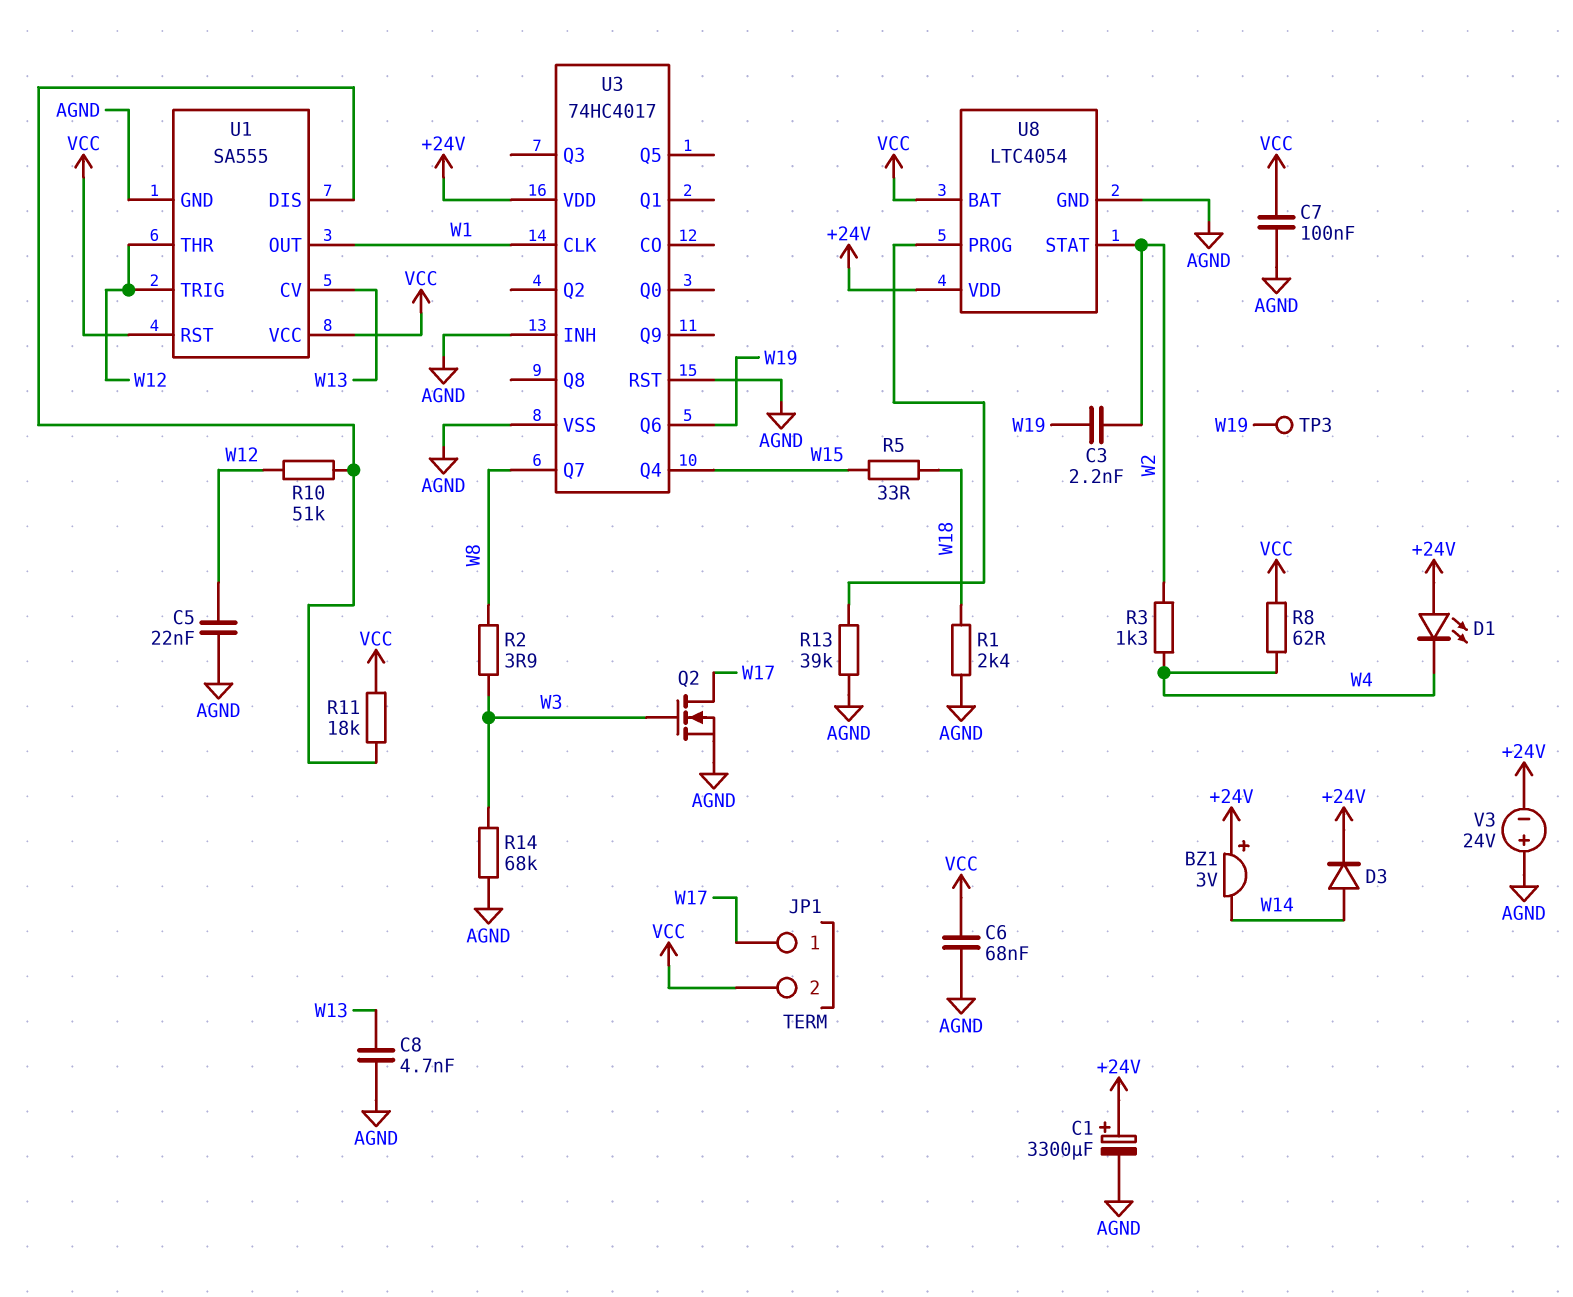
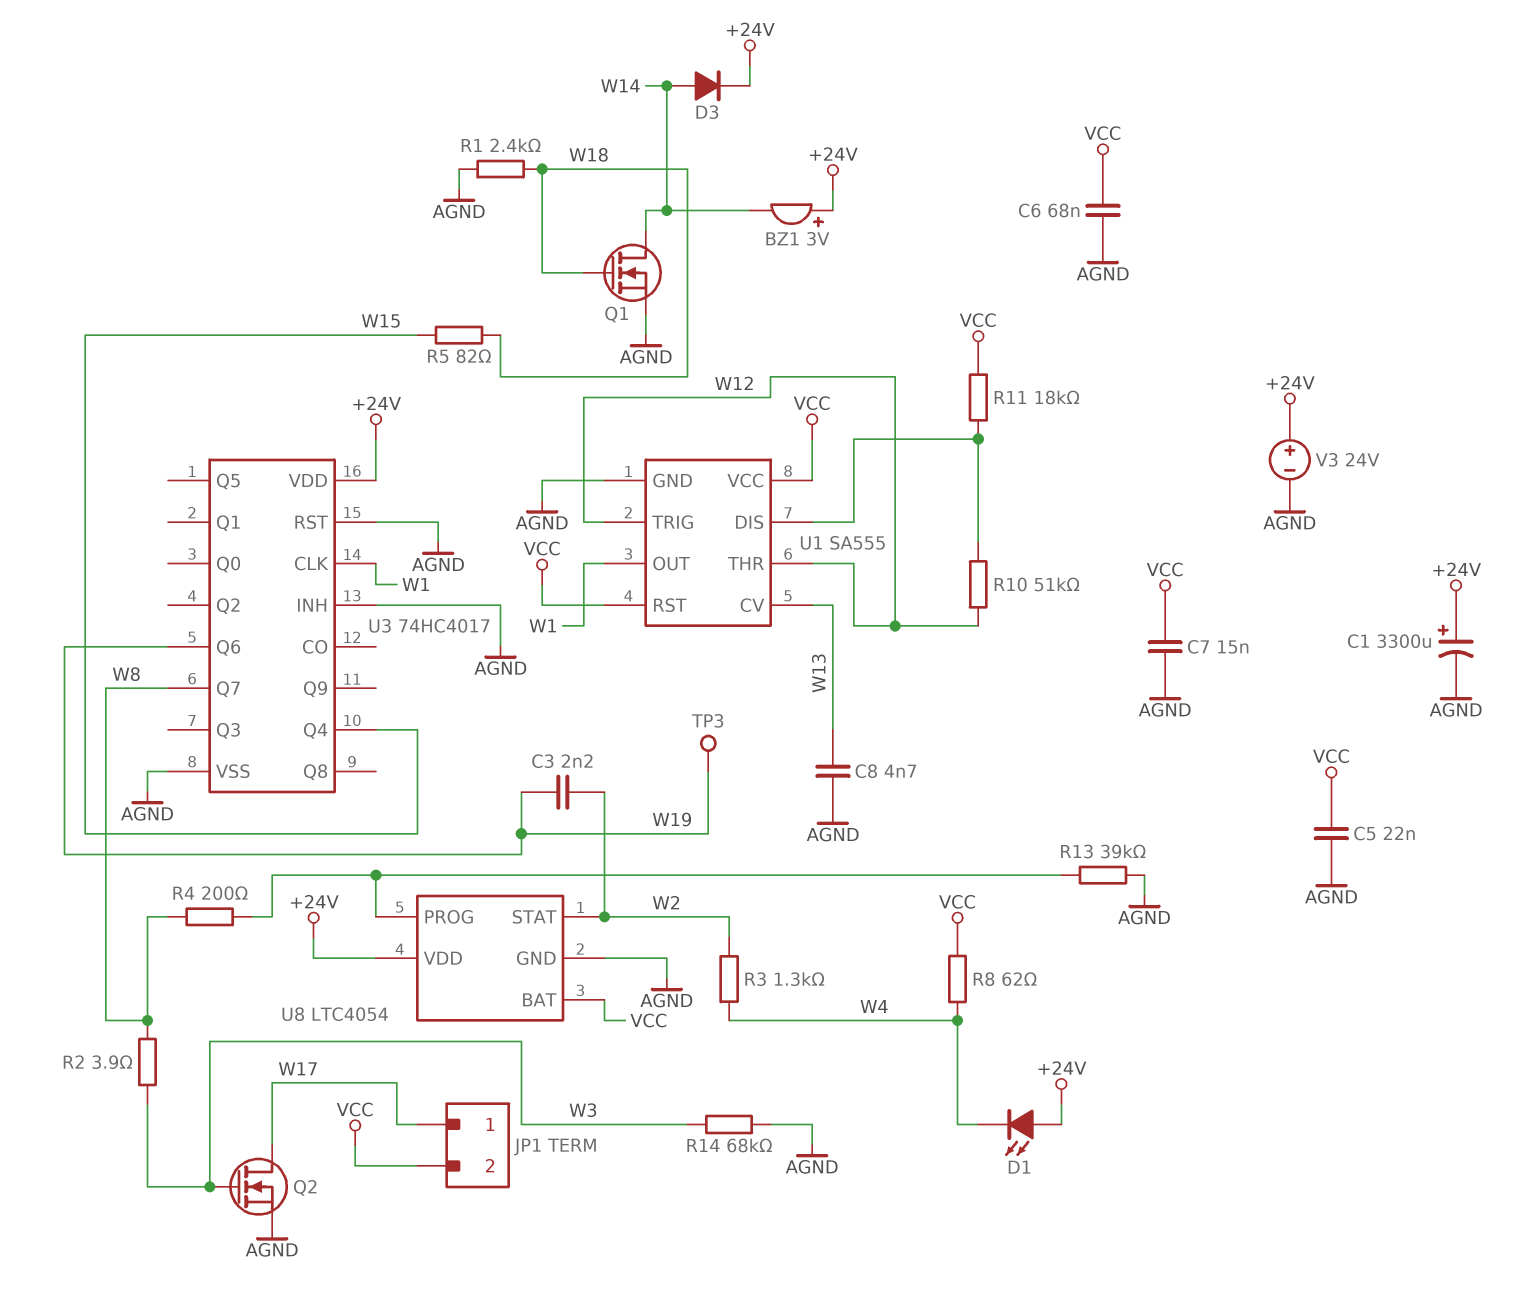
C5: 22nF (AGND, W12) -> 22nF (AGND, VCC)
C7: 100nF (AGND, VCC) -> 15nF (AGND, VCC)
Q1: none -> NMOS (G W18, D W14, S AGND)
R4: none -> 200 (U8/PROG, W8)
R5: 33 (W15, W18) -> 82 (W15, W18)
V3: 24V (plus AGND, minus +24V) -> 24V (plus +24V, minus AGND)

